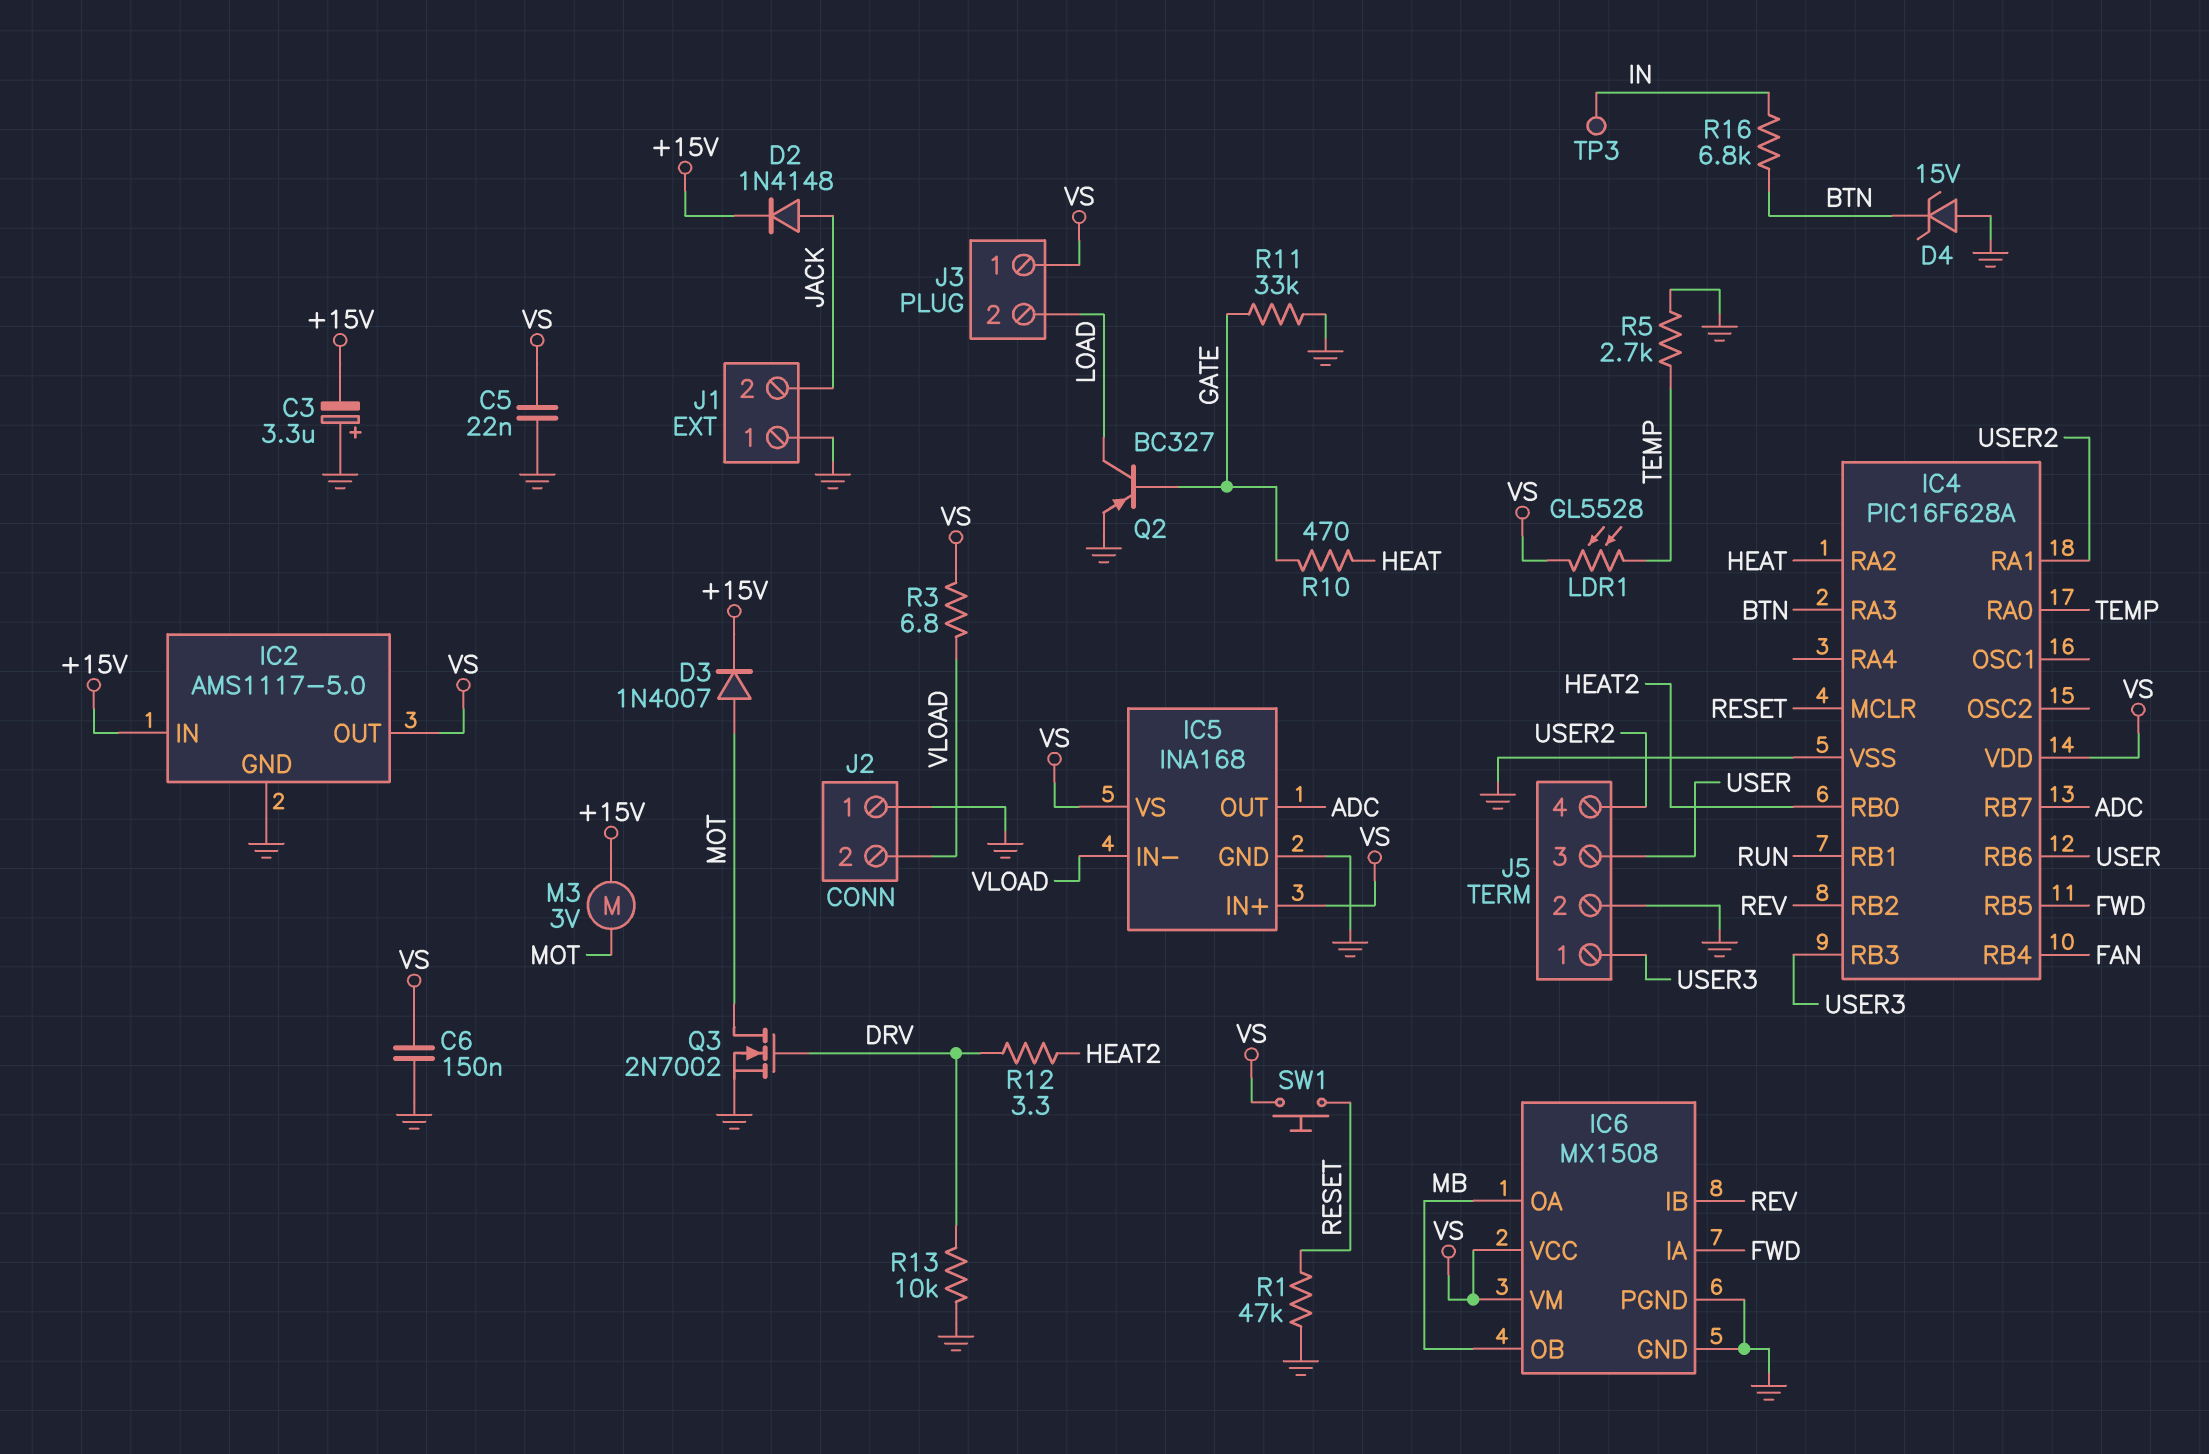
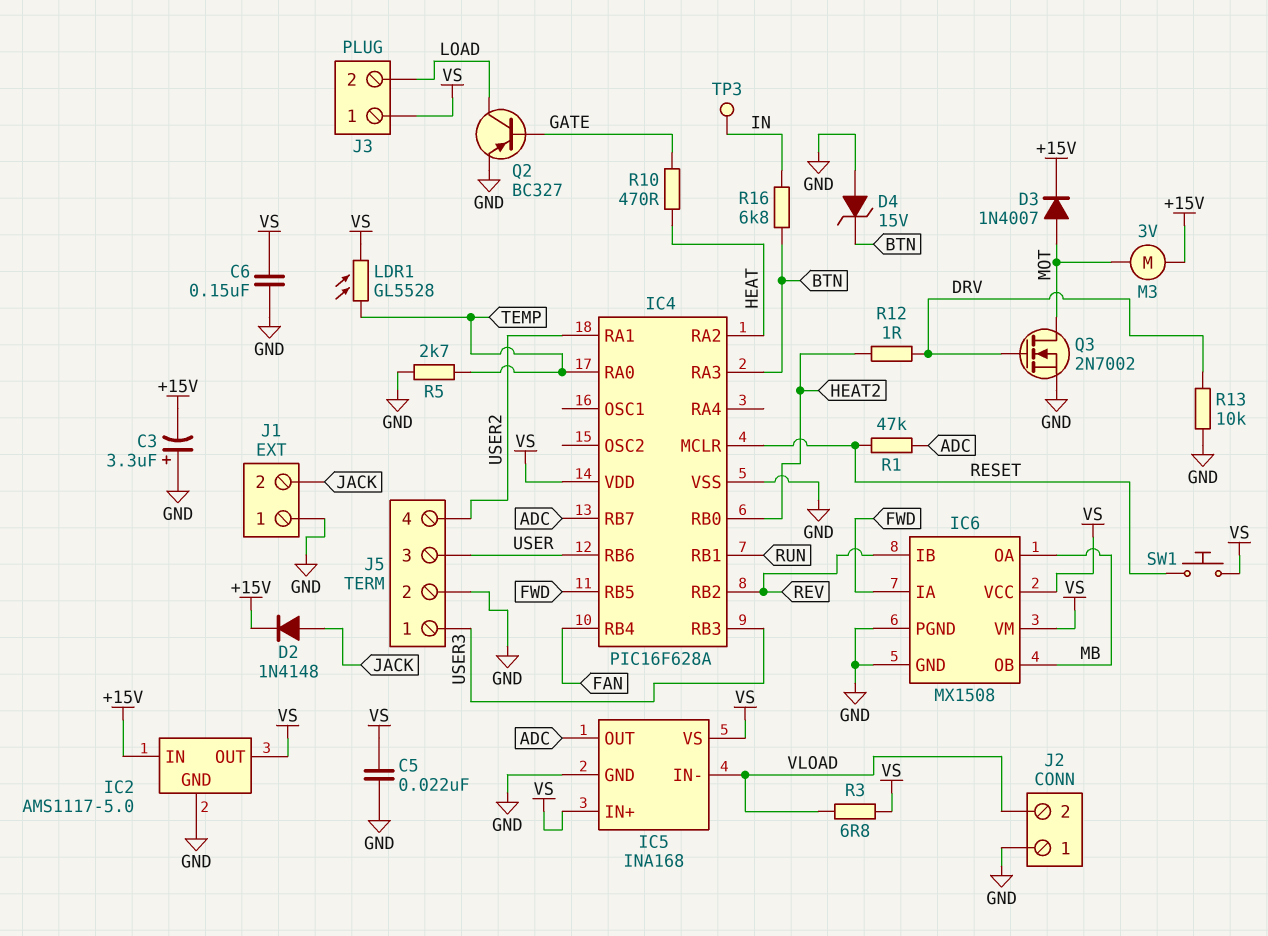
R1: 47k (GND, RESET) -> 47k (ADC, RESET)
R11: 33k (GATE, GND) -> none
R12: 3.3 (DRV, HEAT2) -> 1 (DRV, HEAT2)

